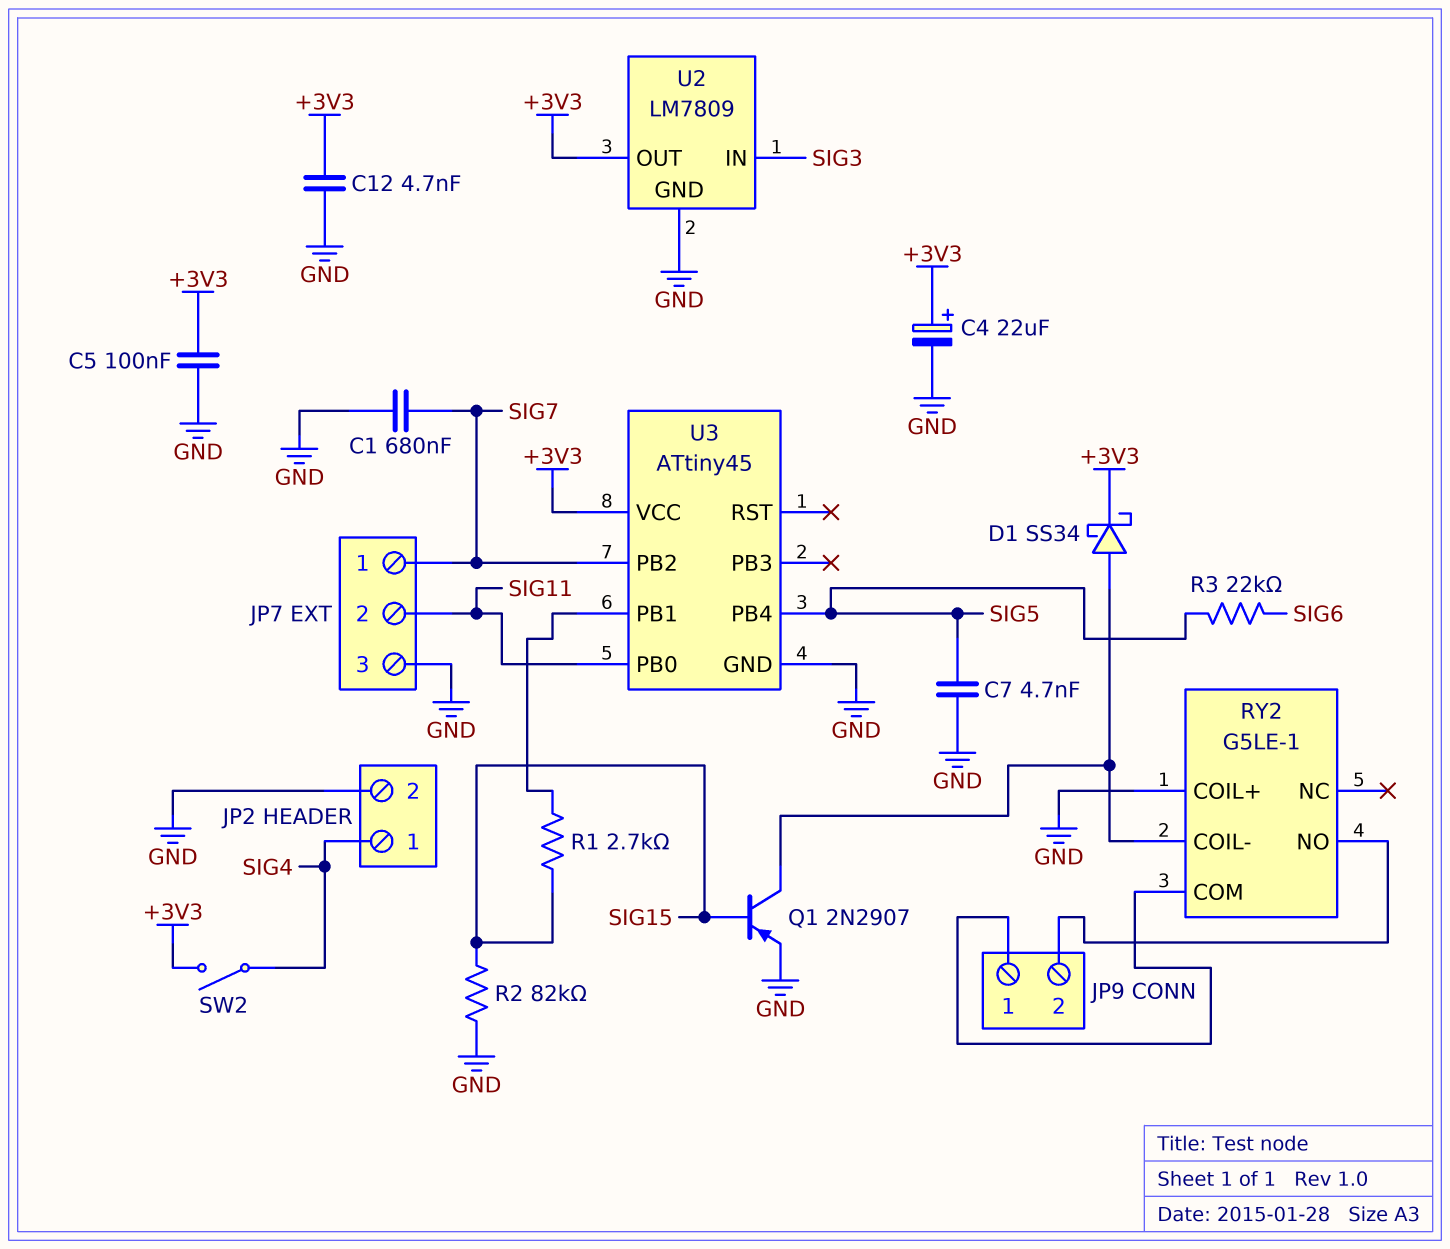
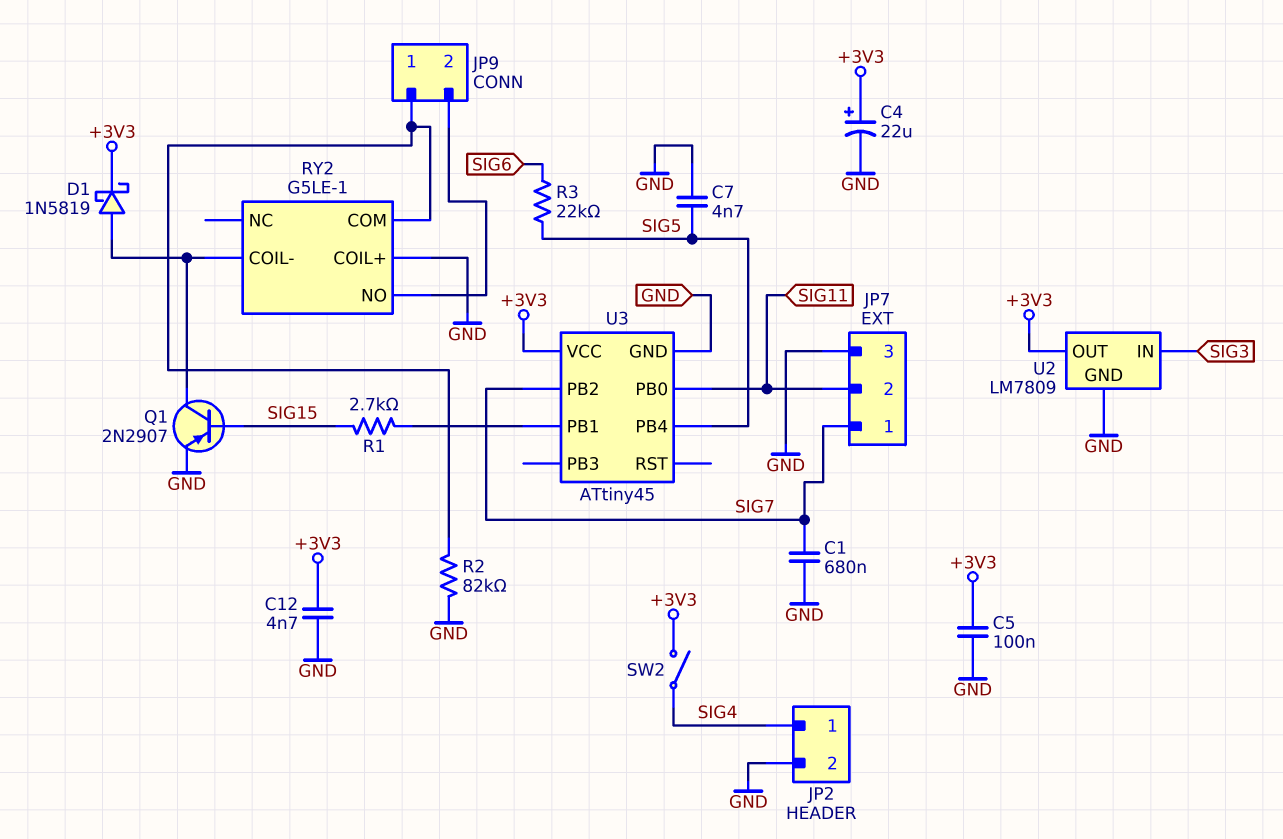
D1: schottky SS34 (A RY2/COIL-, K +3V3) -> schottky 1N5819 (A RY2/COIL-, K +3V3)
R2: 82k (GND, SIG15) -> 82k (GND, JP9/1)

